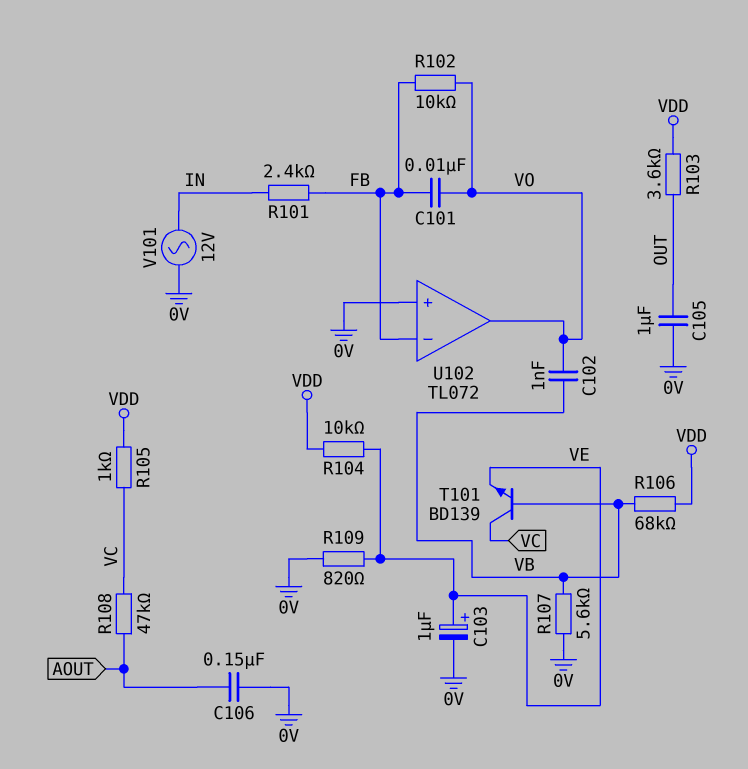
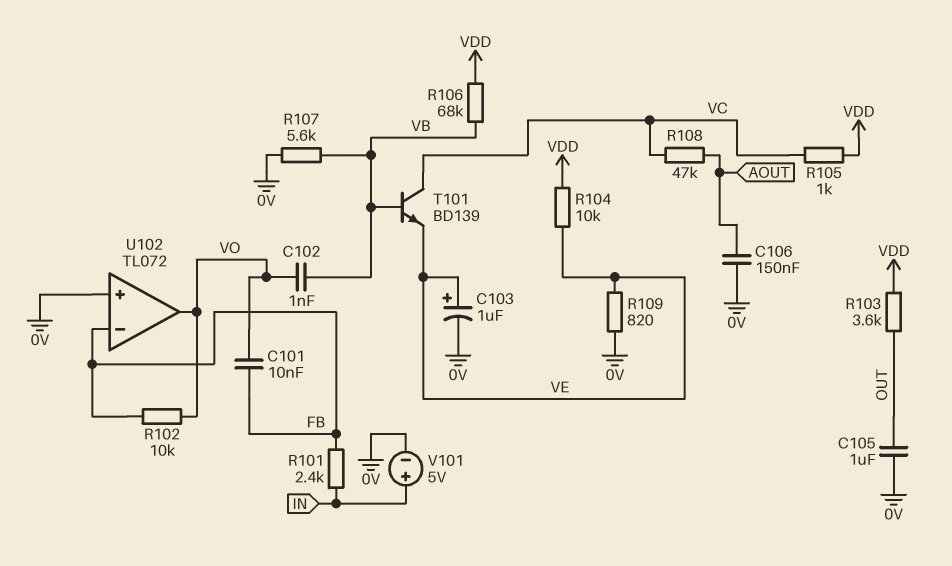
V101: AC 12V (0V, IN) -> 5V (plus IN, minus 0V)

